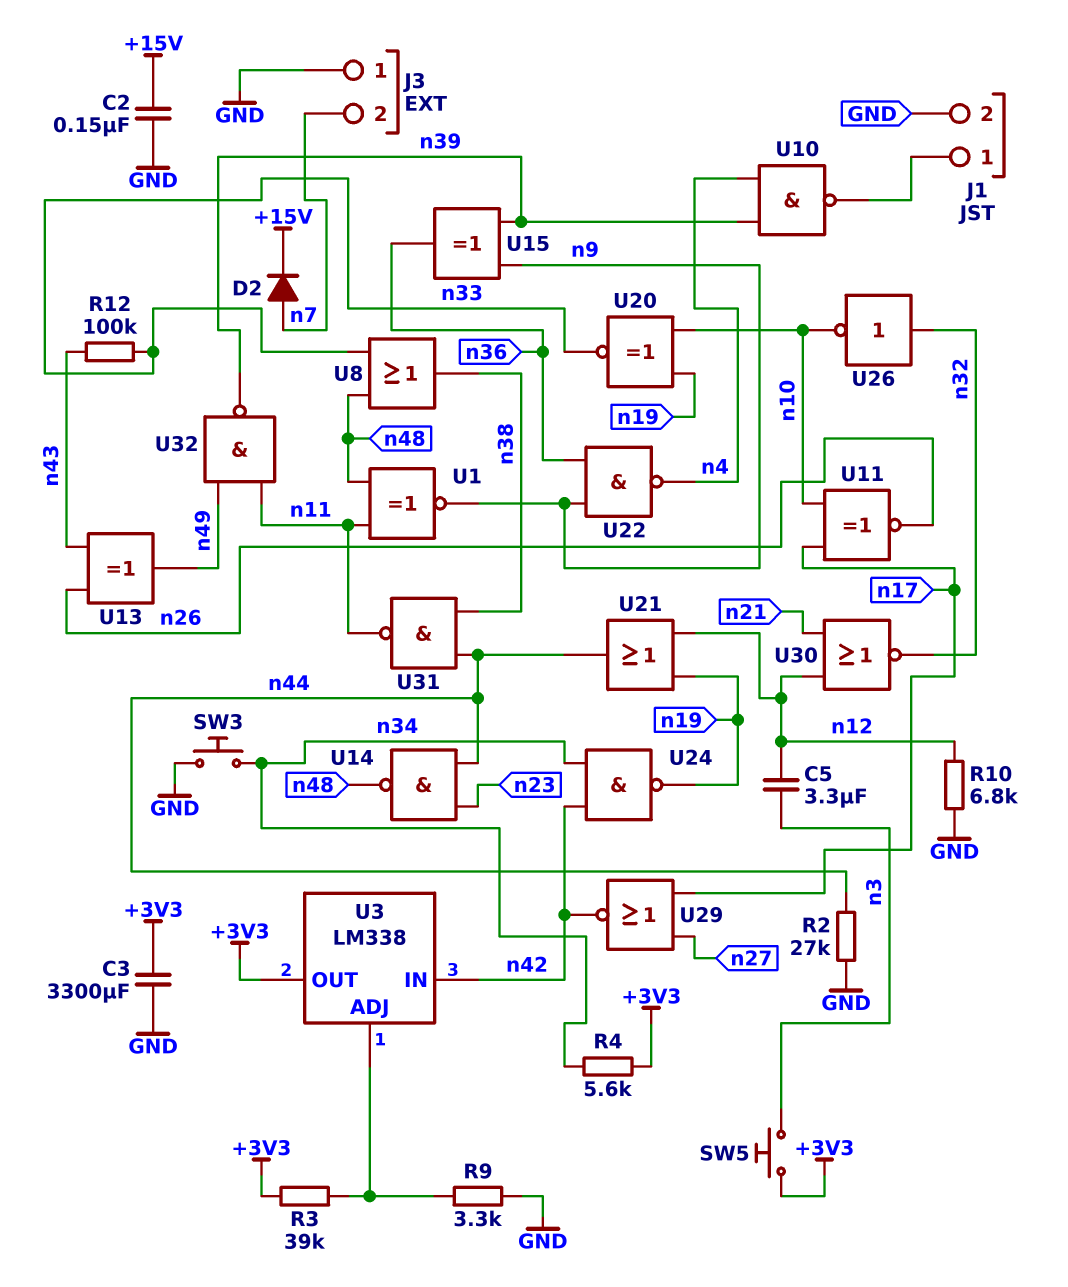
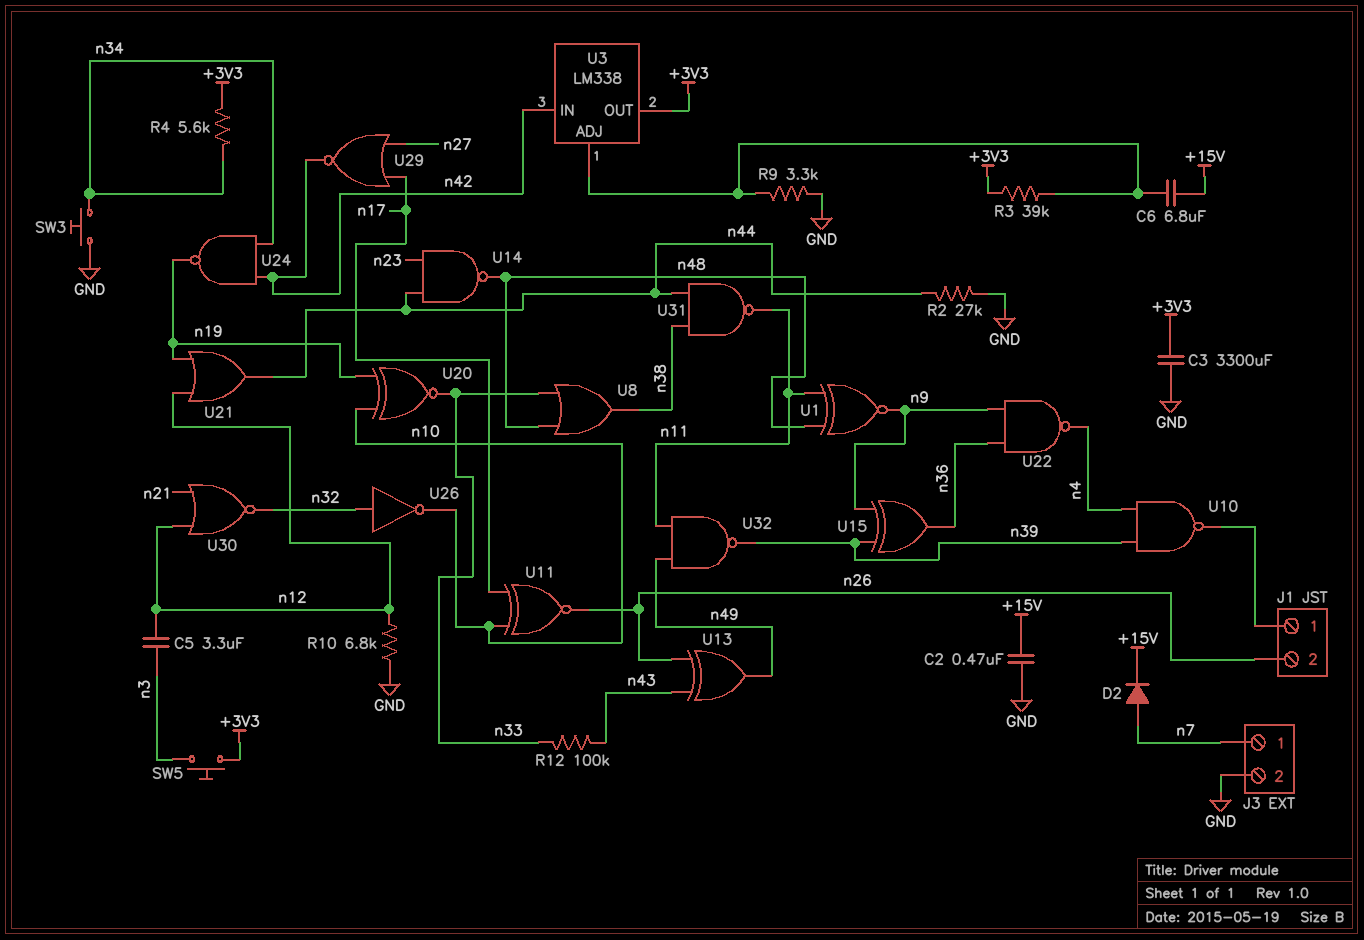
C2: 150nF (+15V, GND) -> 470nF (+15V, GND)
C6: none -> 6.8uF (+15V, U3/ADJ)
J1 pin 2: GND -> n26
J3 pin 1: GND -> n7
J3 pin 2: n7 -> GND

